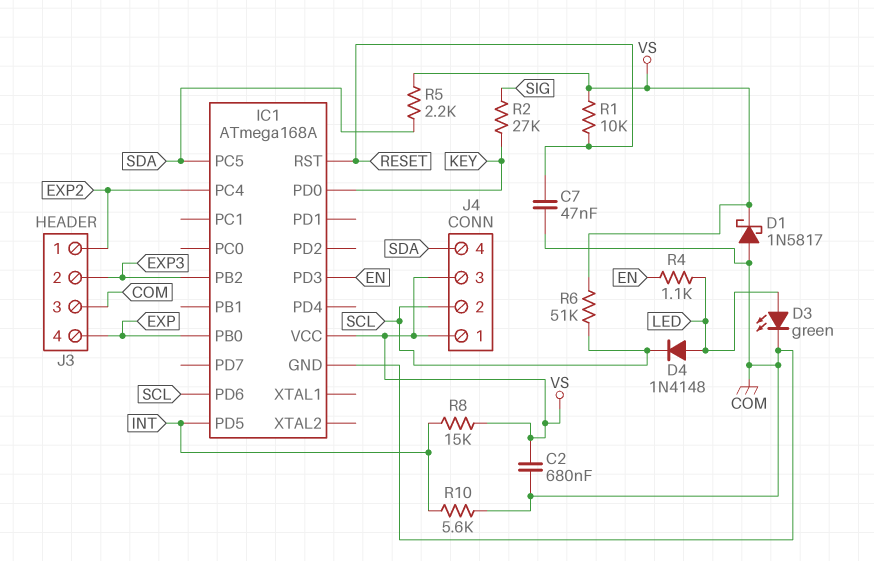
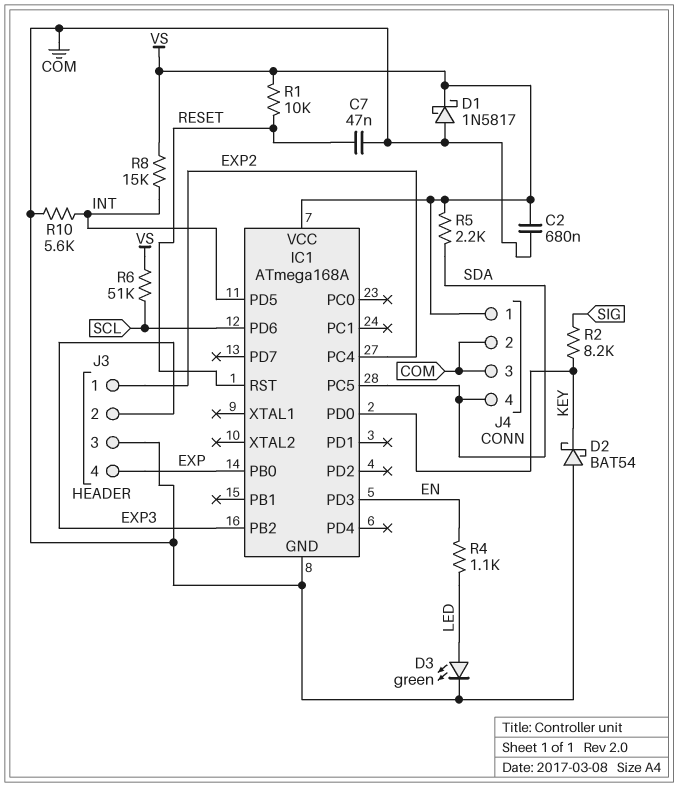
D2: none -> schottky BAT54 (A COM, K KEY)
D4: diode 1N4148 (A LED, K SCL) -> none
J4 pin 2: SCL -> COM
J4 pin 3: VS -> COM
R2: 27k (KEY, SIG) -> 8.2k (KEY, SIG)

